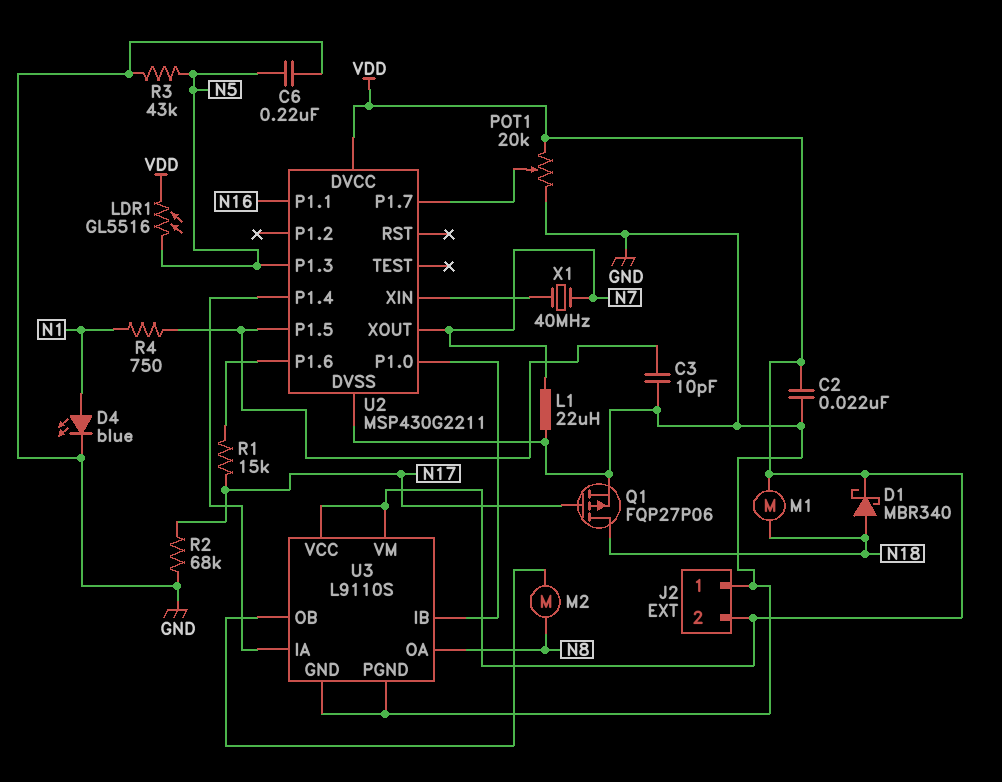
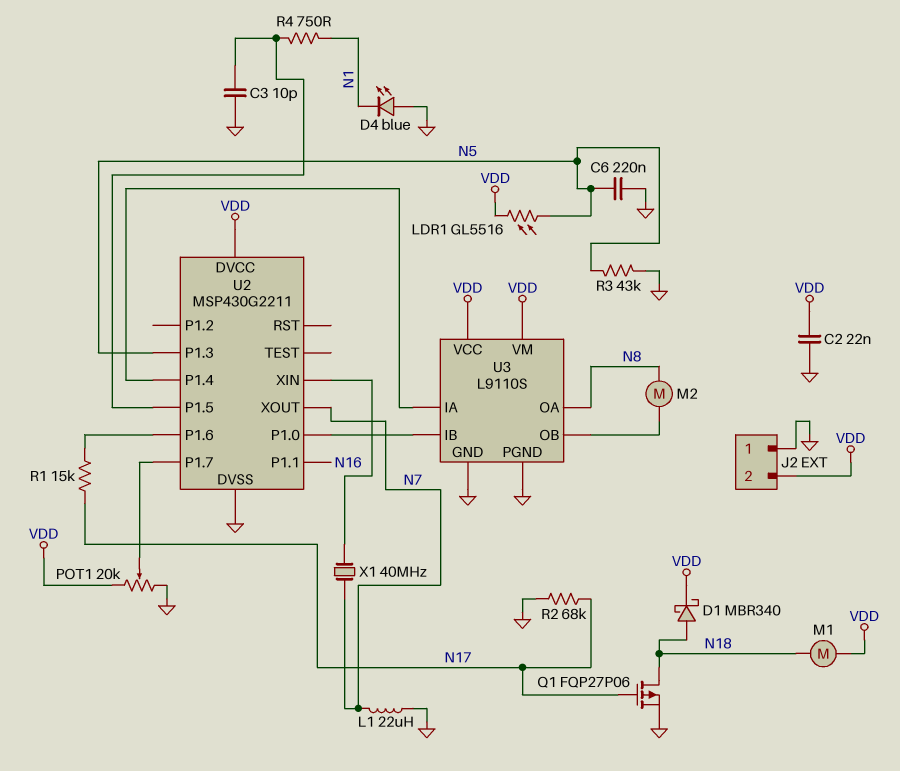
D4: LED blue (A N1, K GND) -> LED blue (A GND, K N1)

